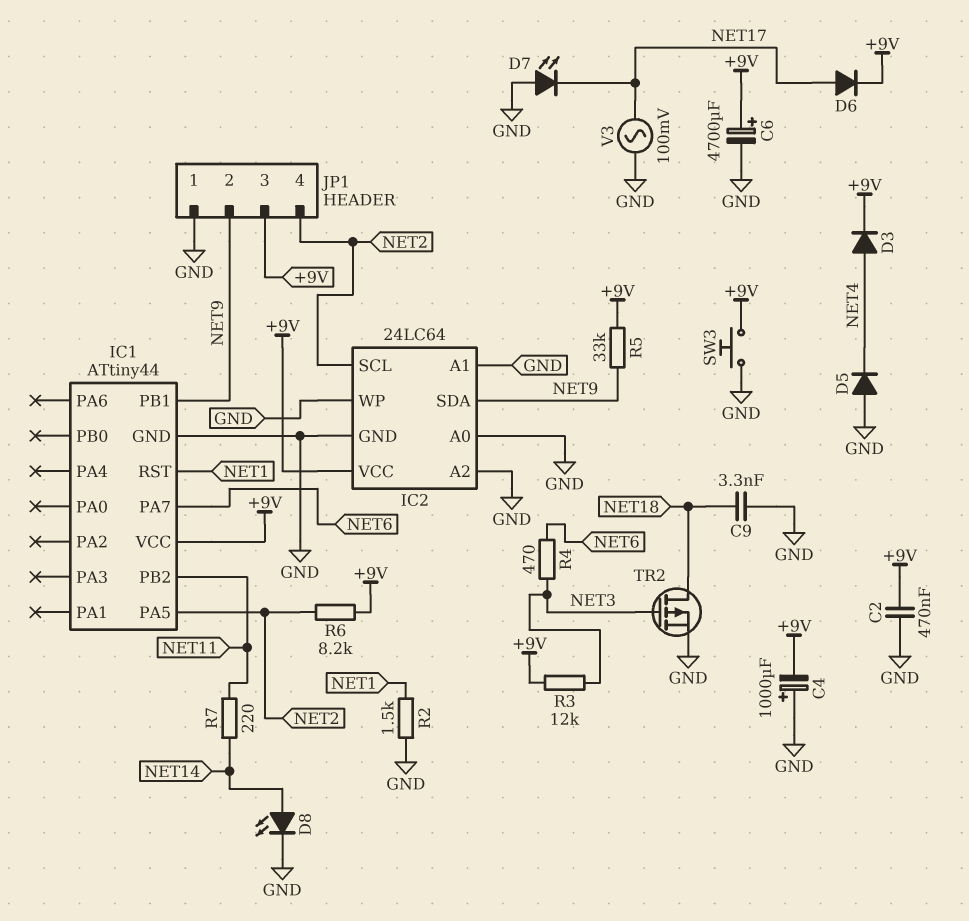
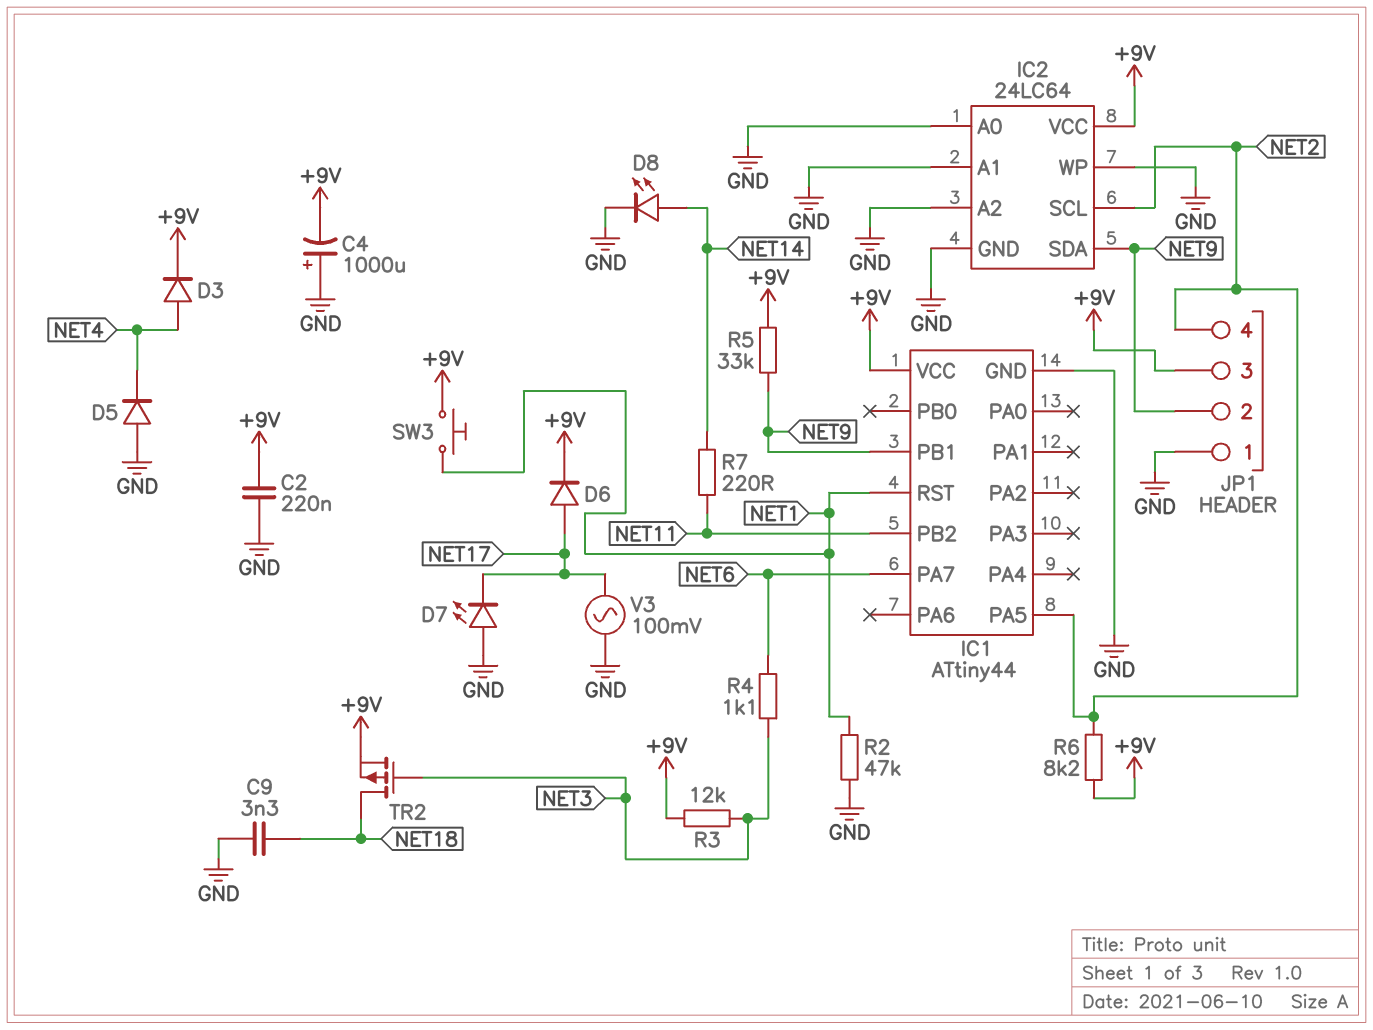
C2: 470nF (+9V, GND) -> 220nF (+9V, GND)
C6: 4700uF (plus +9V, minus GND) -> none
R2: 1.5k (GND, NET1) -> 47k (GND, NET1)
R4: 470 (NET3, NET6) -> 1.1k (NET3, NET6)
SW3: button (+9V, GND) -> button (+9V, NET1)
TR2: PMOS (G NET3, D NET18, S GND) -> PMOS (G NET3, D NET18, S +9V)

